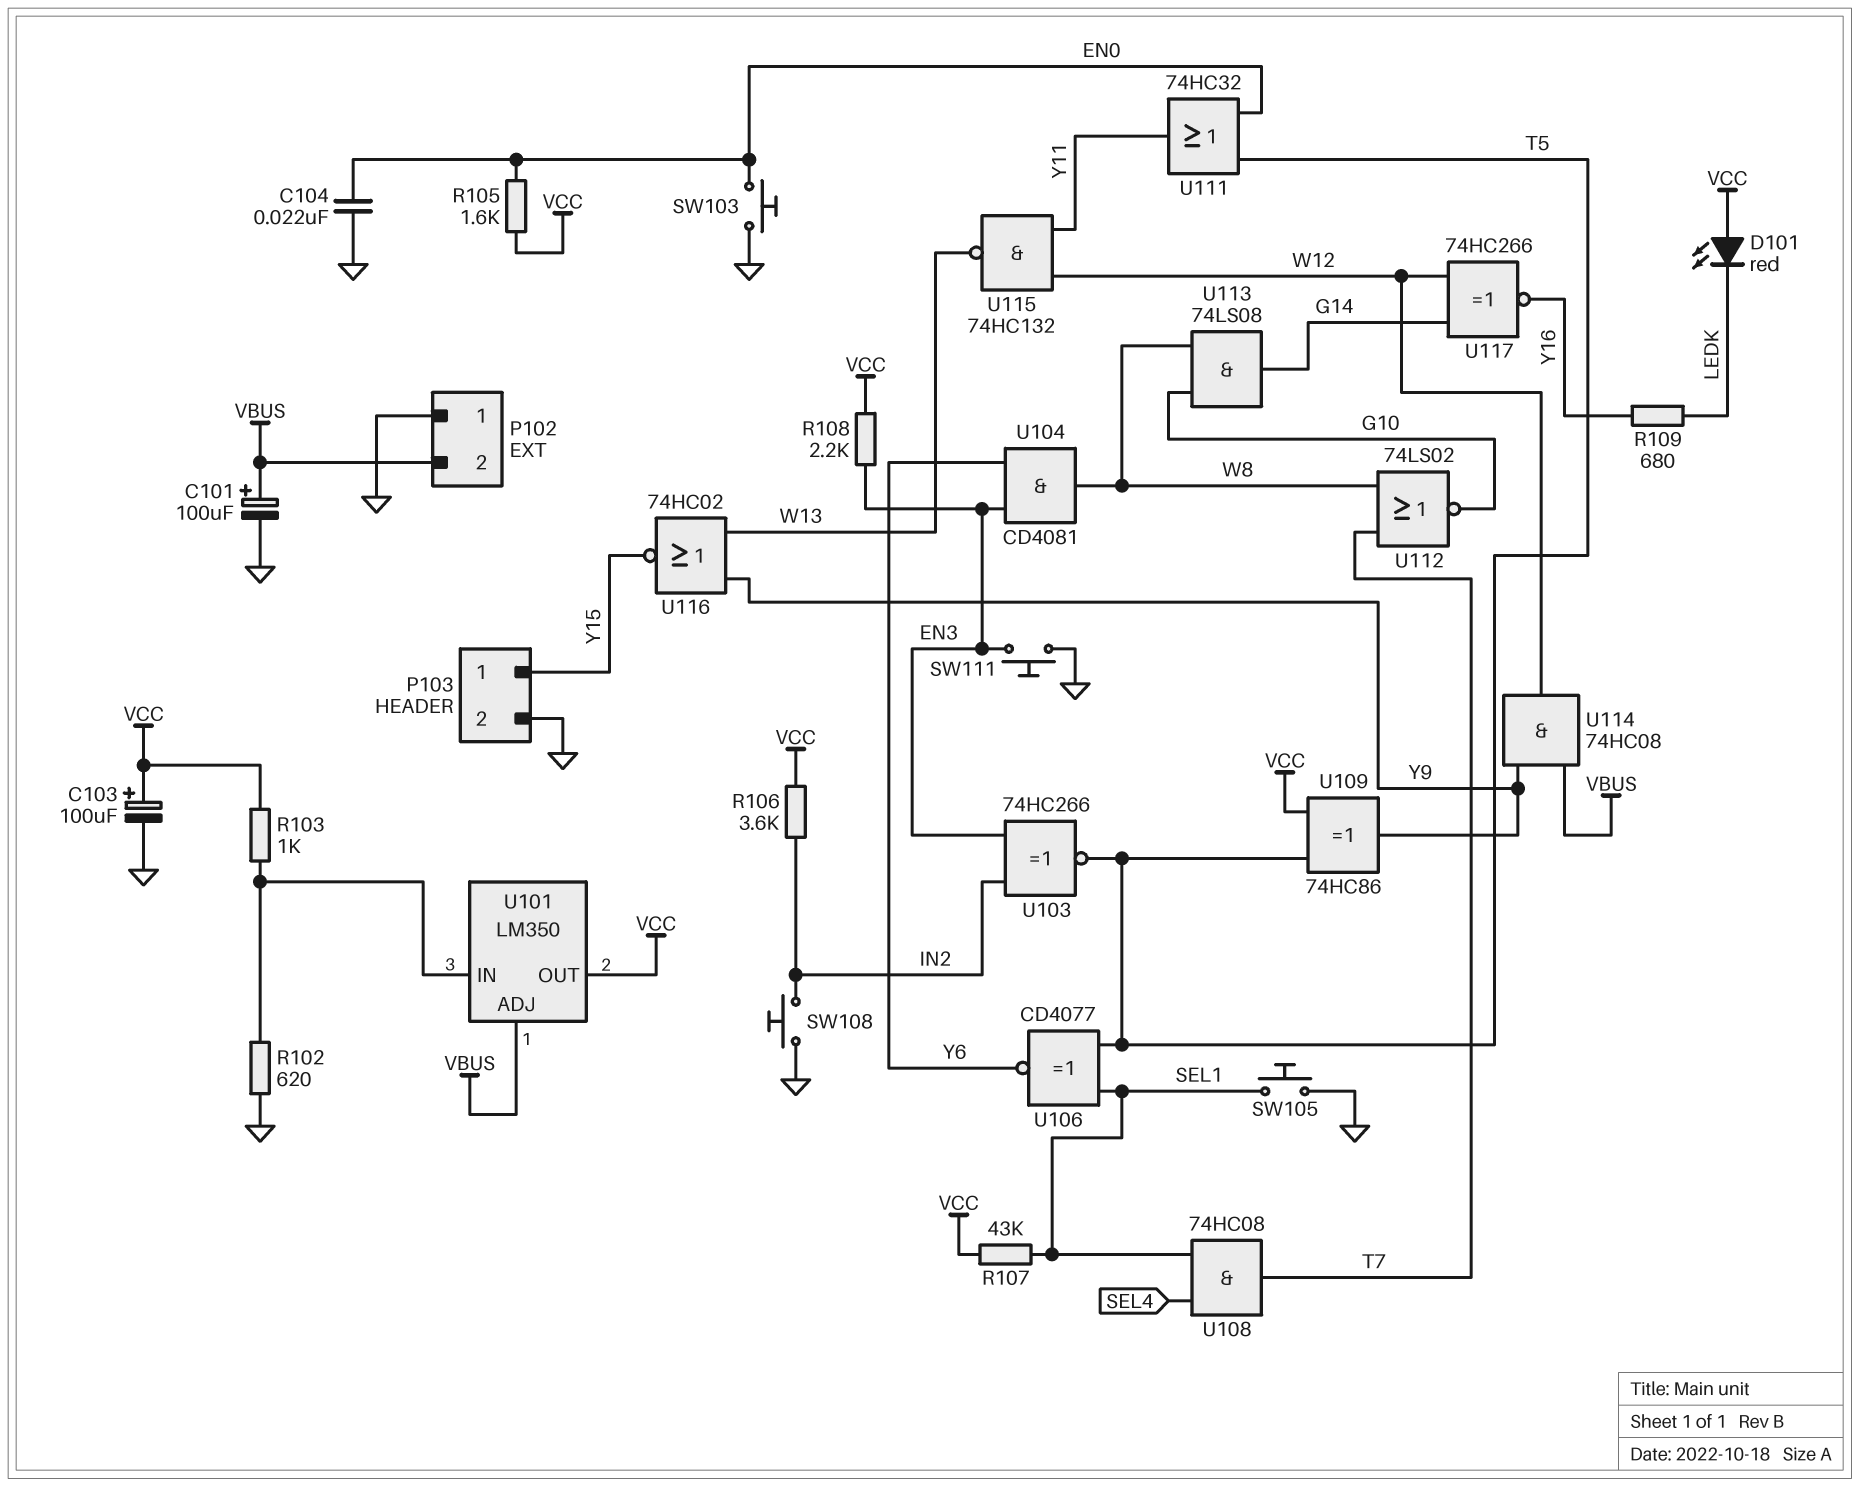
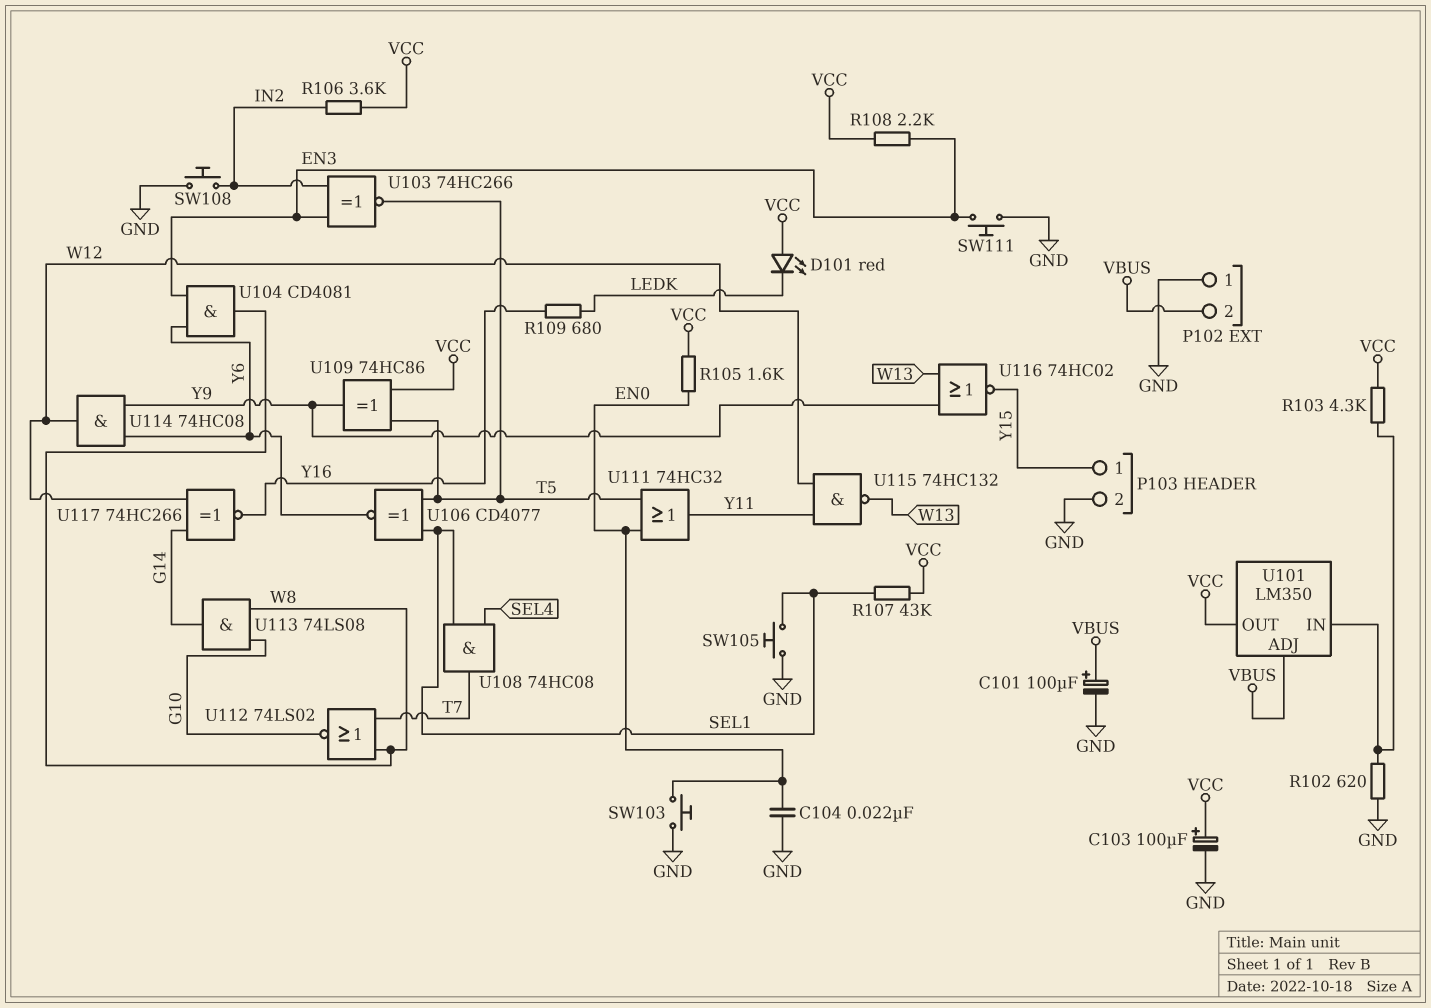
R103: 1k (U101/IN, VCC) -> 4.3k (U101/IN, VCC)
U114: AND 74HC08 (in VBUS, in Y9, out W12) -> AND 74HC08 (in Y6, in Y9, out W12)

